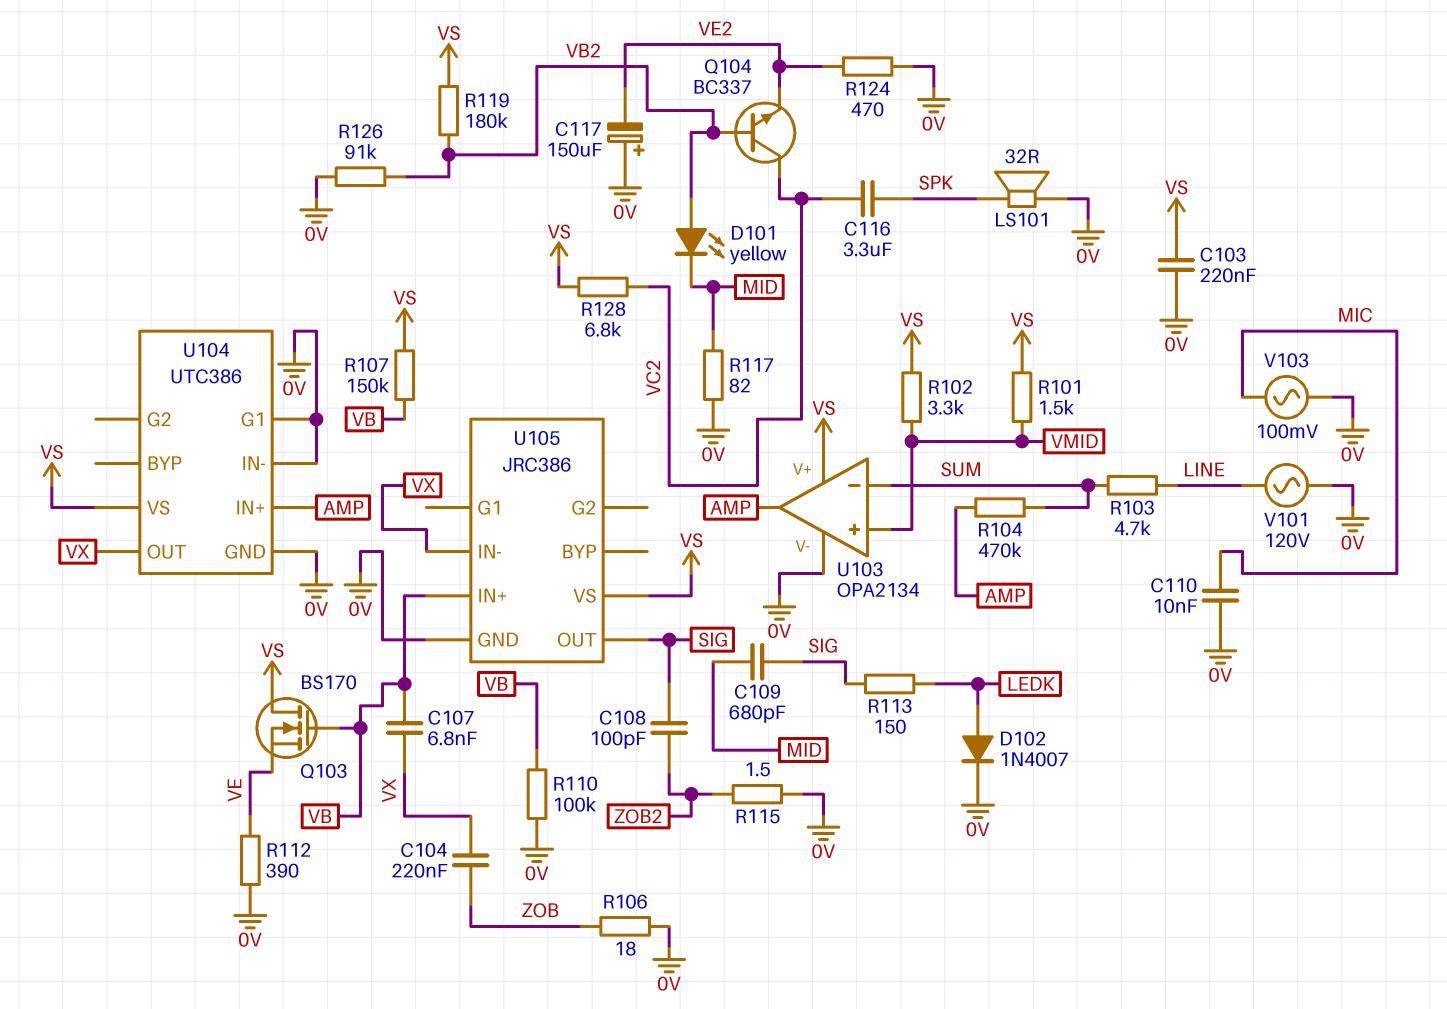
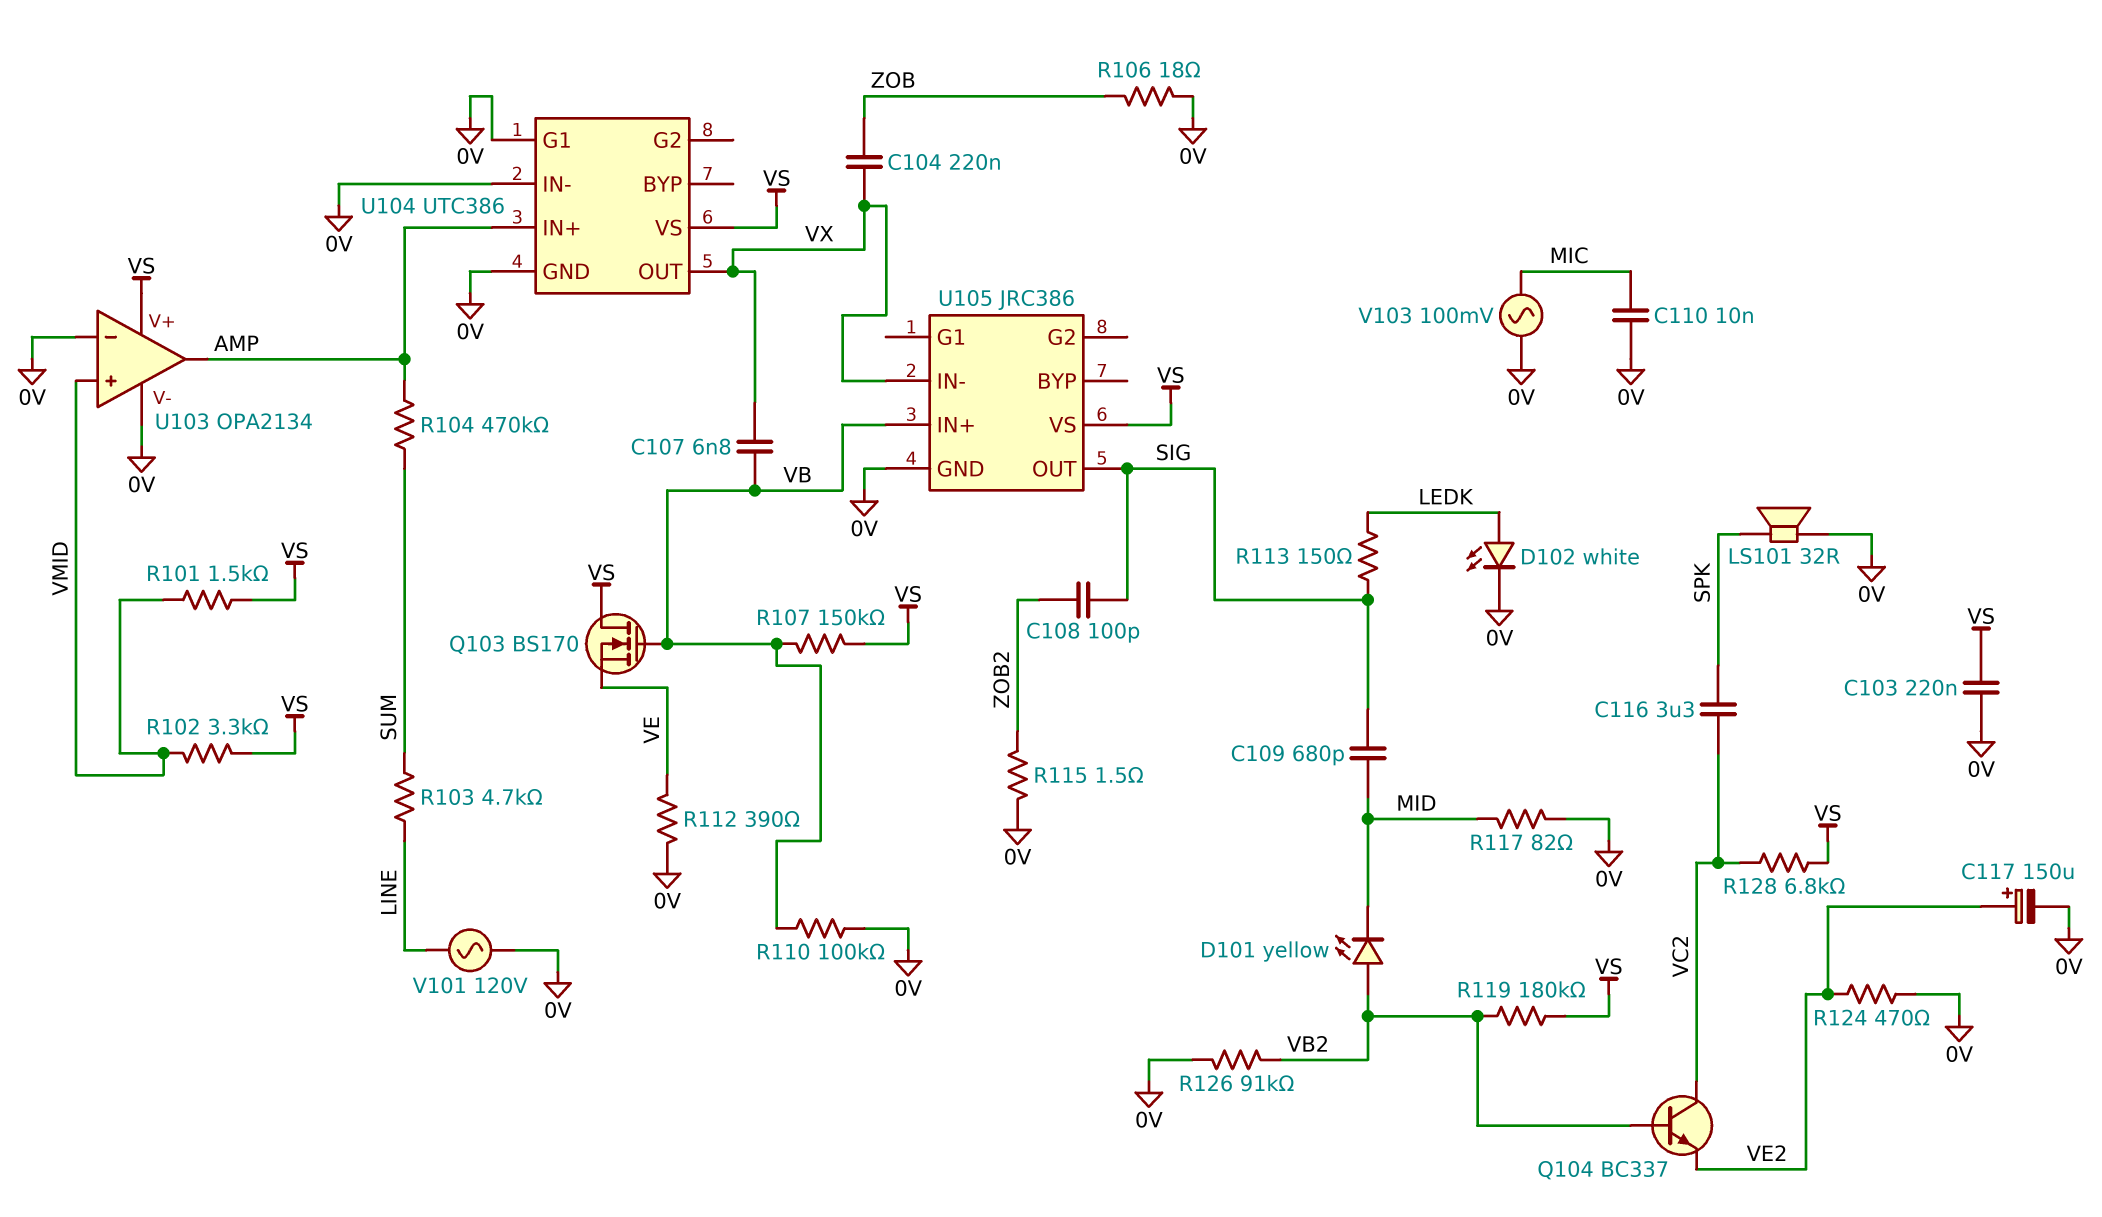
C117: 150uF (plus 0V, minus VE2) -> 150uF (plus VE2, minus 0V)
D102: diode 1N4007 (A LEDK, K 0V) -> LED white (A LEDK, K 0V)
U103 pin in-: SUM -> 0V

